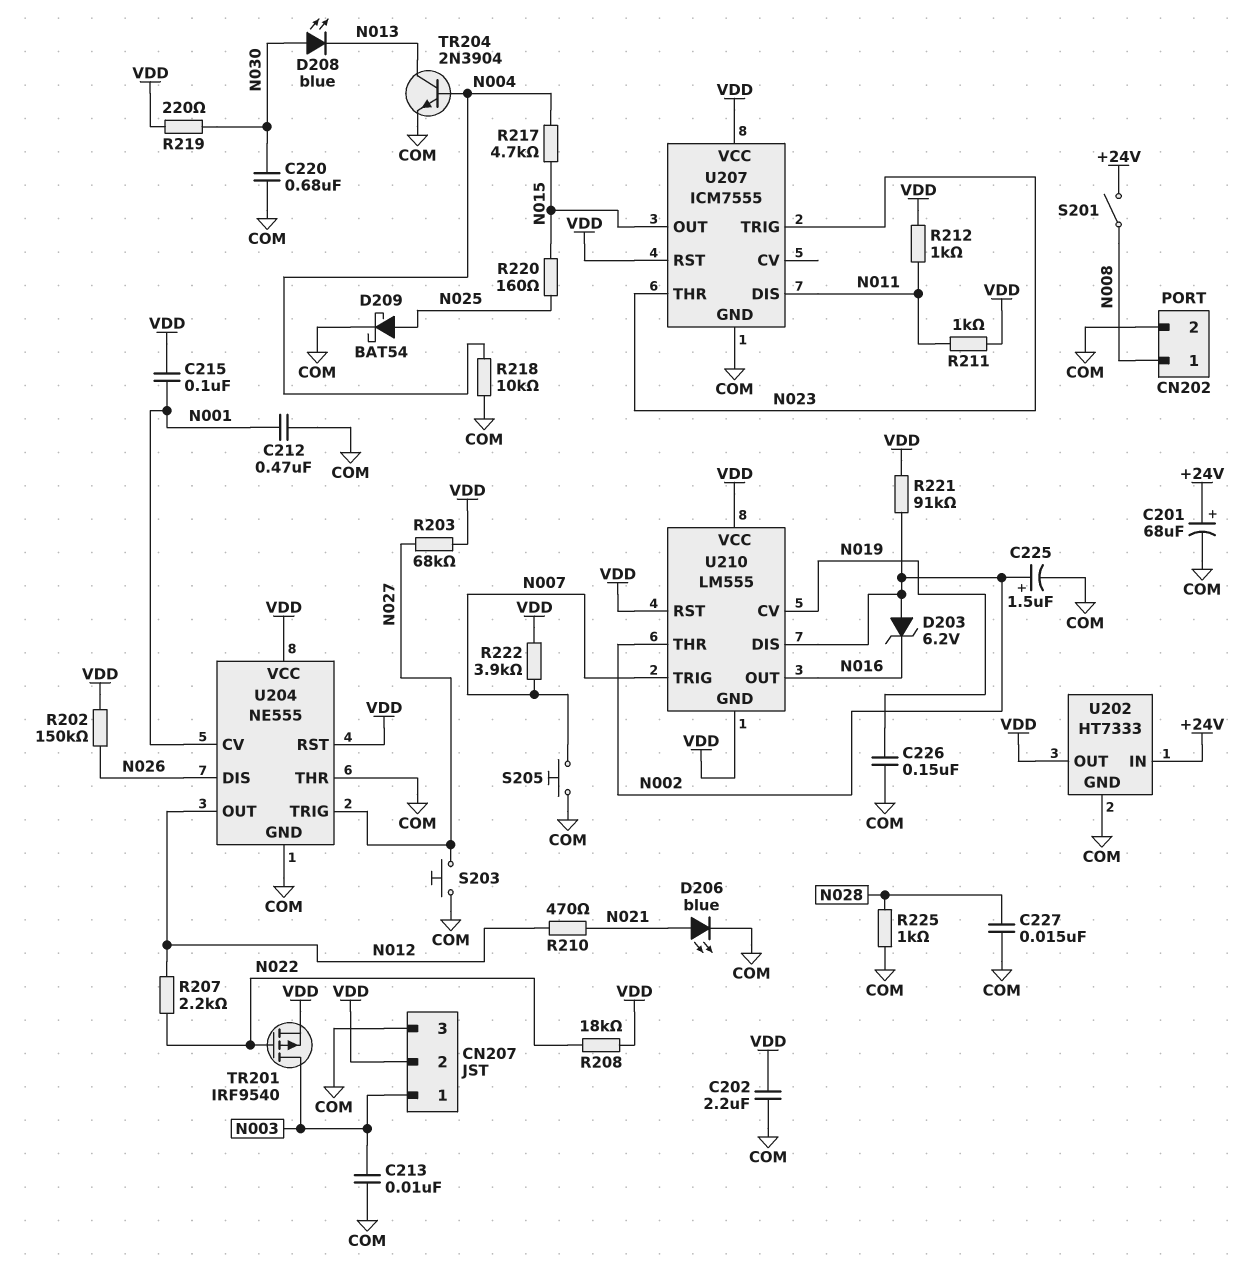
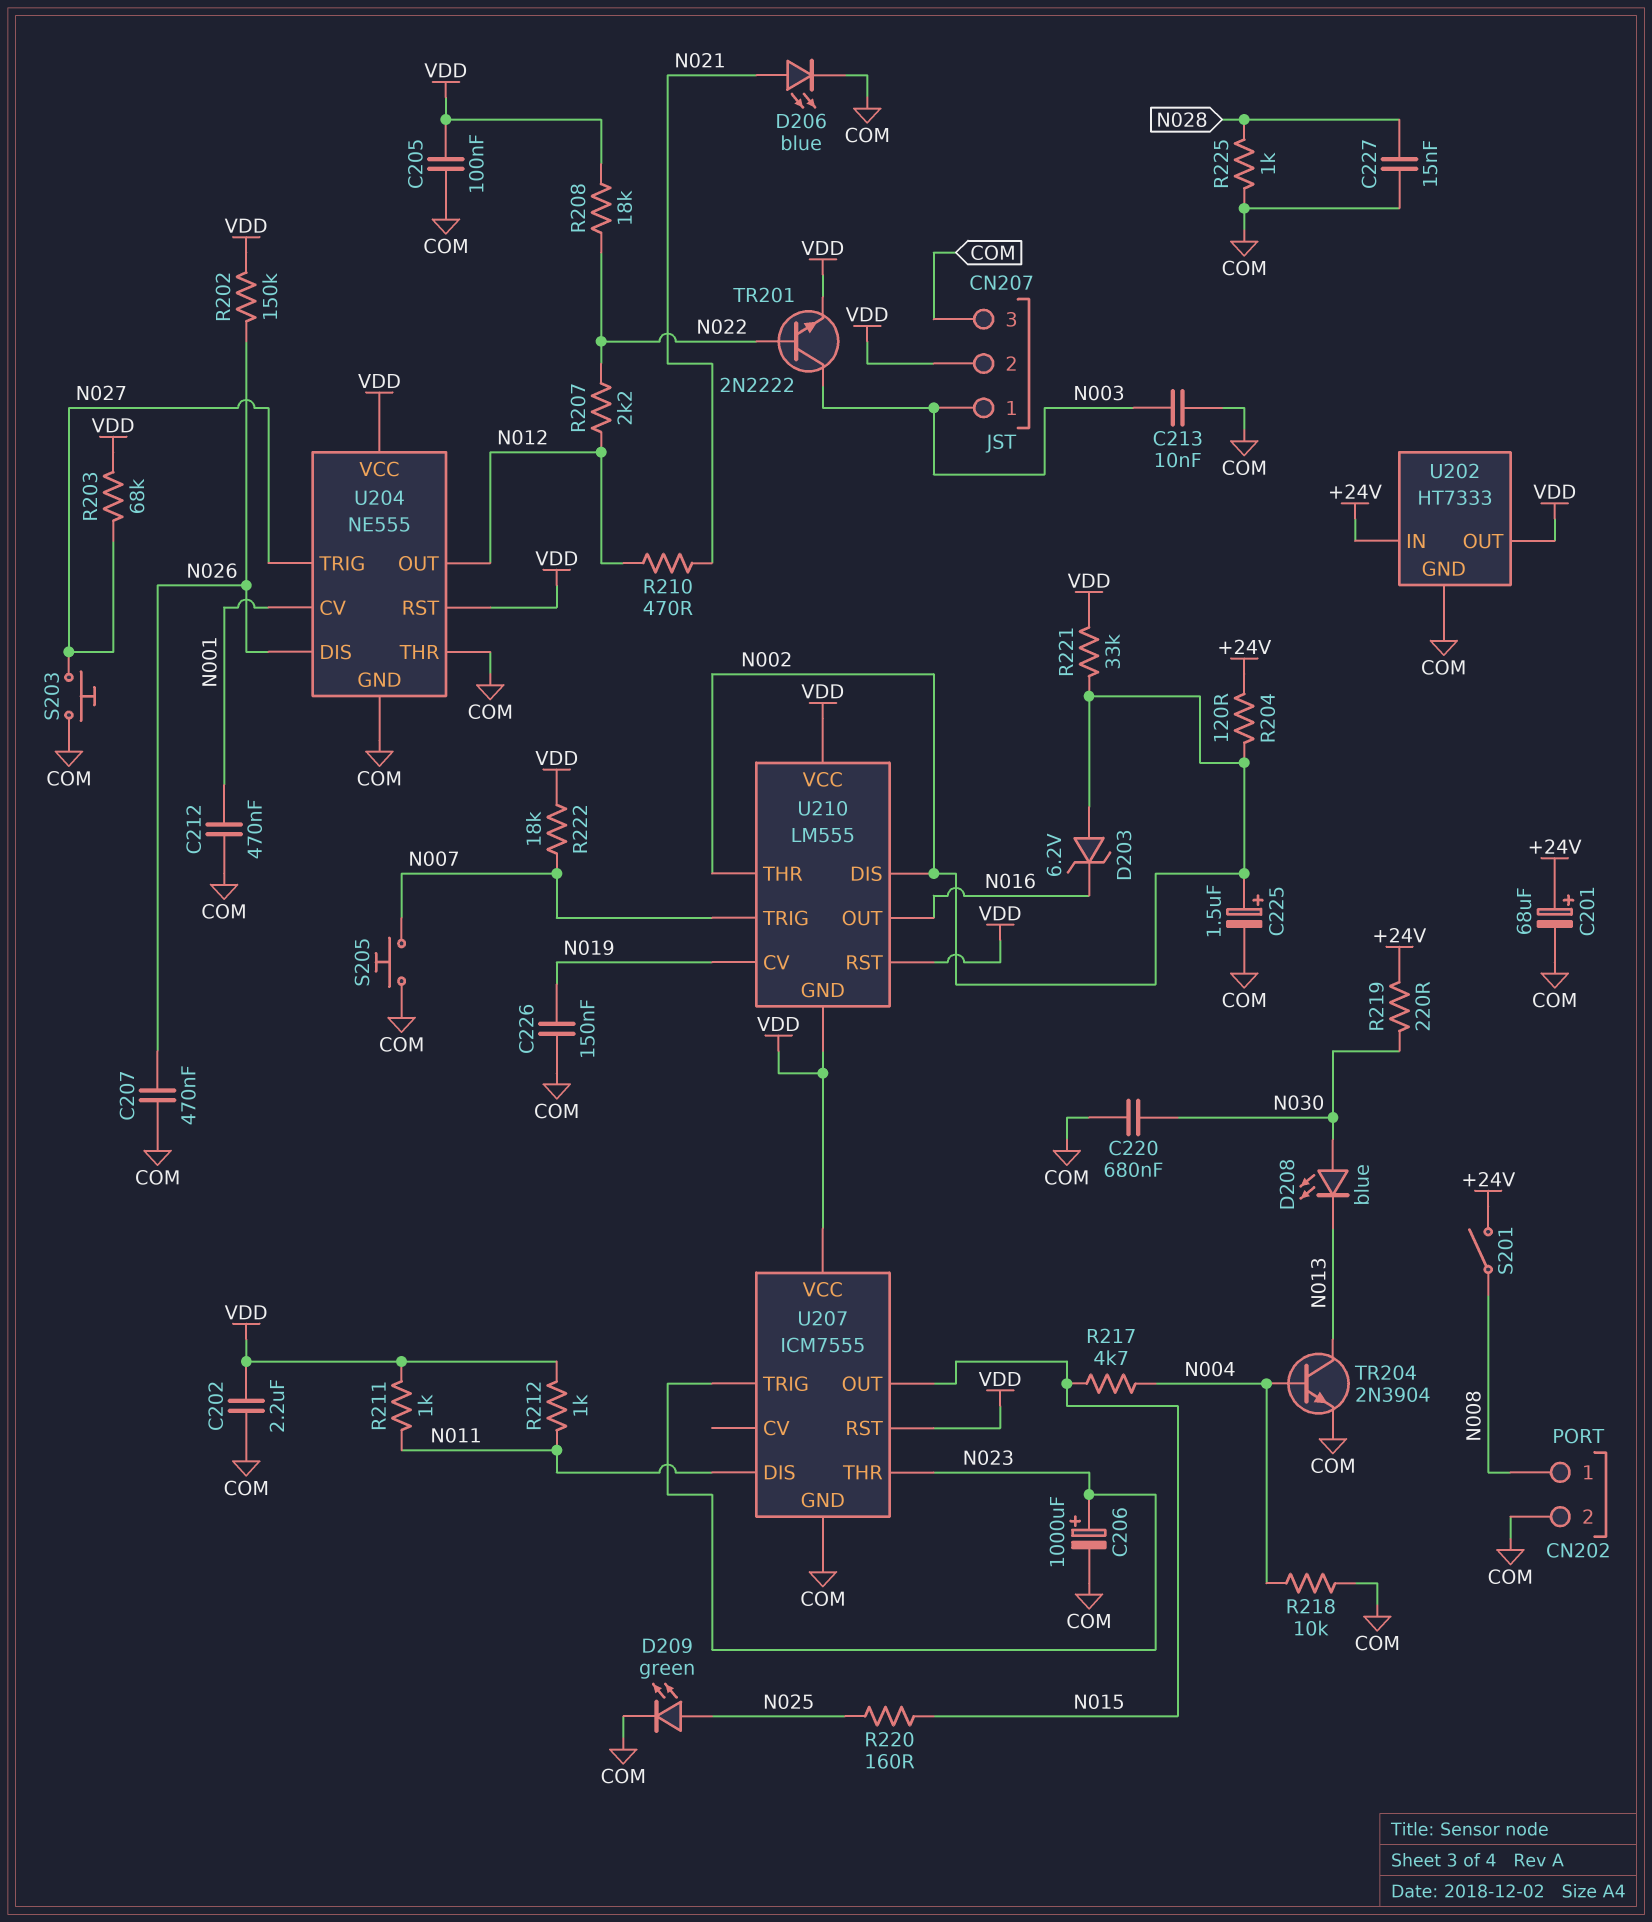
C205: none -> 100nF (COM, VDD)
C206: none -> 1000uF (plus N023, minus COM)
C207: none -> 470nF (COM, N026)
C215: 100nF (N001, VDD) -> none
D209: schottky BAT54 (A N025, K COM) -> LED green (A N025, K COM)
R204: none -> 120 (+24V, N002)
R219: 220 (N030, VDD) -> 220 (+24V, N030)
R221: 91k (N002, VDD) -> 33k (N002, VDD)
R222: 3.9k (N007, VDD) -> 18k (N007, VDD)
TR201: PMOS IRF9540 (G N022, D N003, S VDD) -> NPN 2N2222 (B N022, C N003, E VDD)

